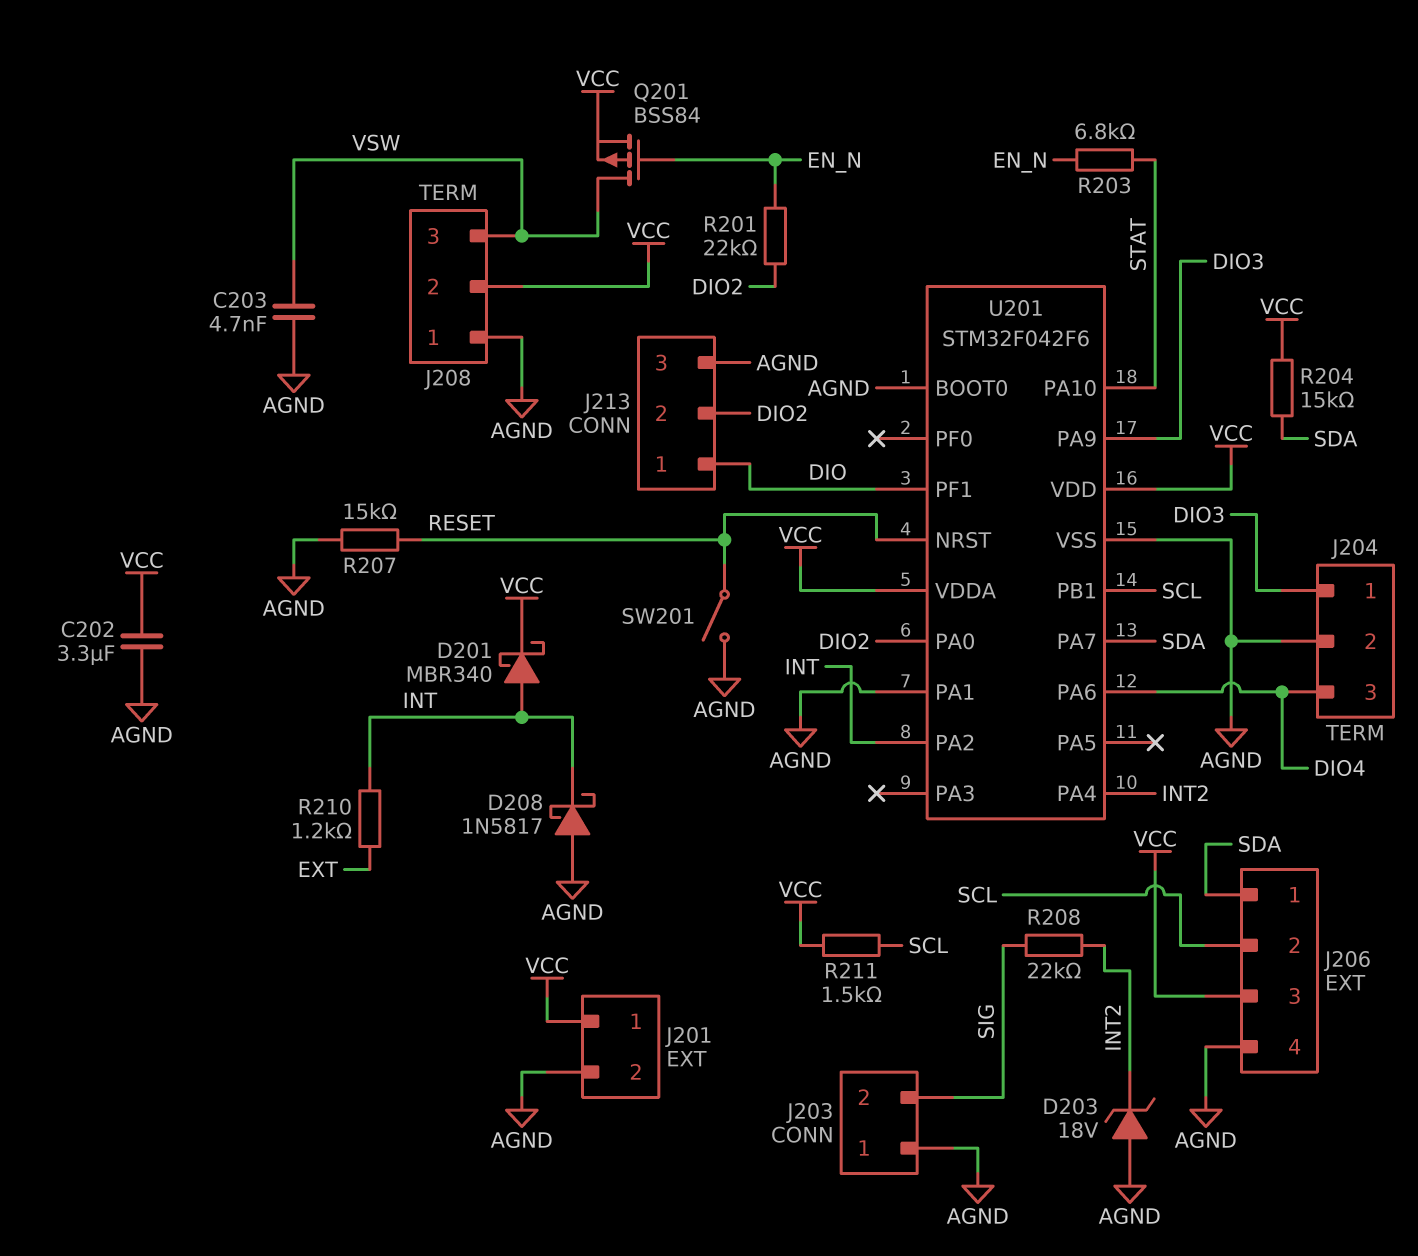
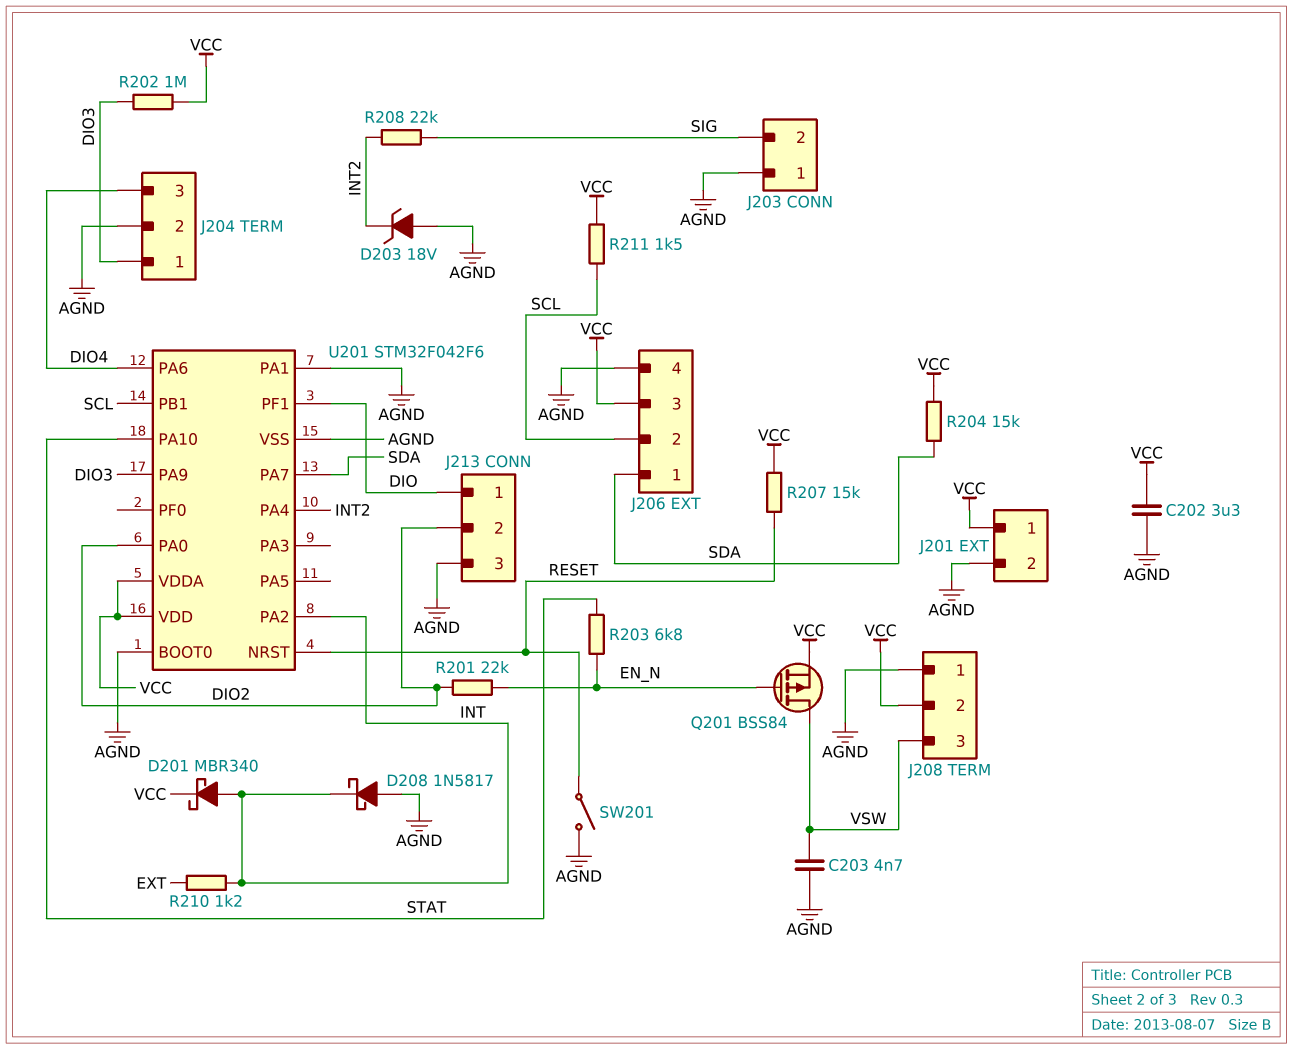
R202: none -> 1M (DIO3, VCC)
R207: 15k (AGND, RESET) -> 15k (RESET, VCC)

